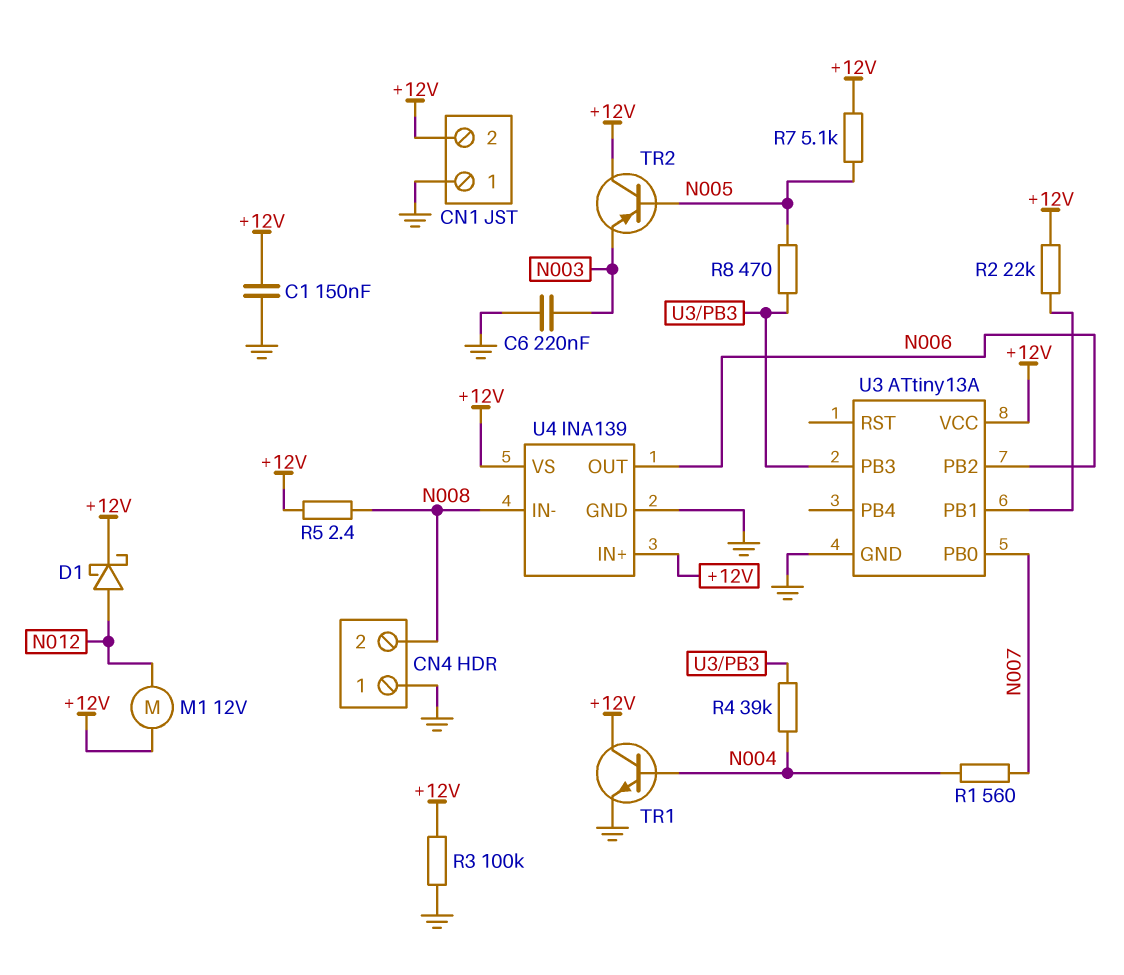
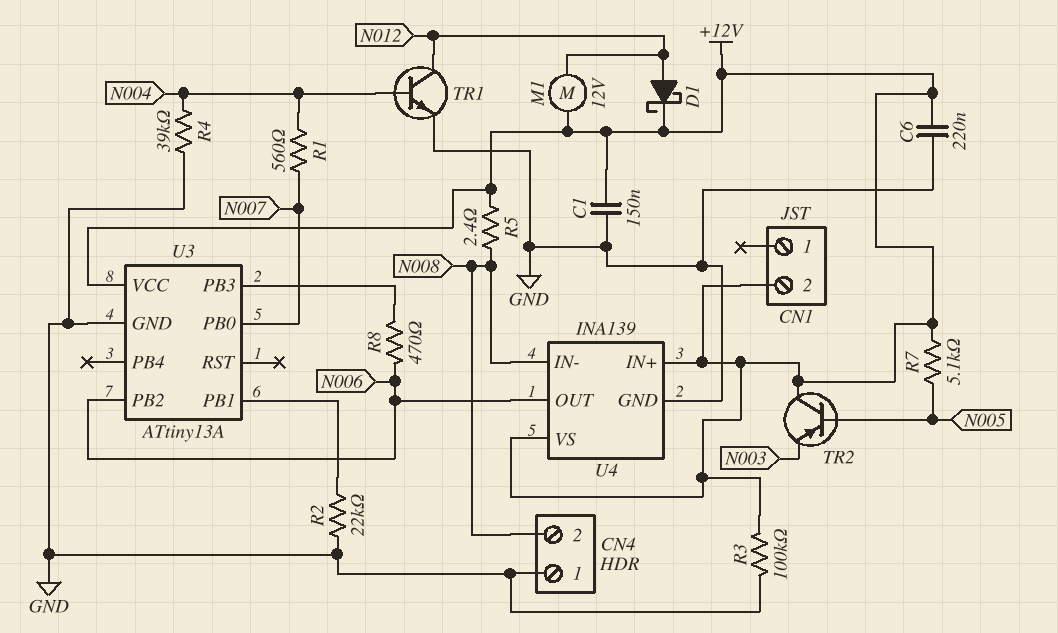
C6: 220nF (GND, N003) -> 220nF (+12V, GND)
CN1 pin 1: GND -> none
R2: 22k (+12V, U3/PB1) -> 22k (GND, U3/PB1)
R4: 39k (N004, U3/PB3) -> 39k (GND, N004)
R8: 470 (N005, U3/PB3) -> 470 (N006, U3/PB3)
TR1: NPN (B N004, C +12V, E GND) -> NPN (B N004, C N012, E GND)

